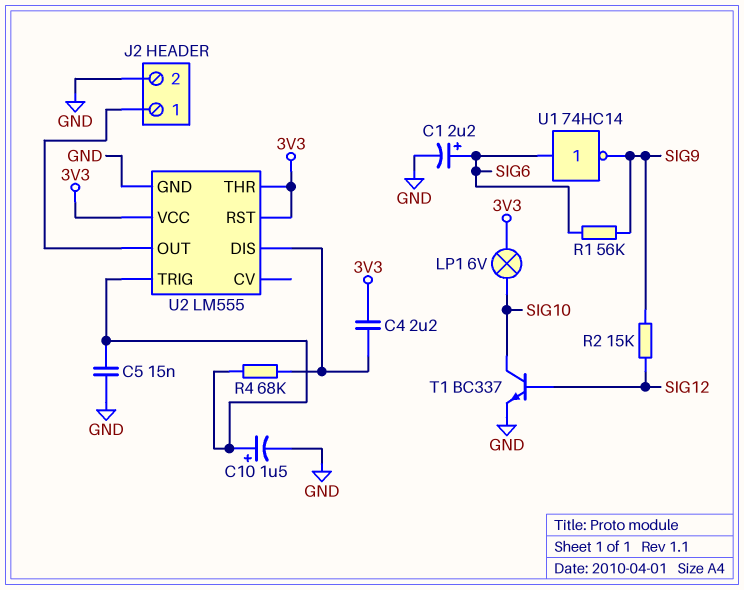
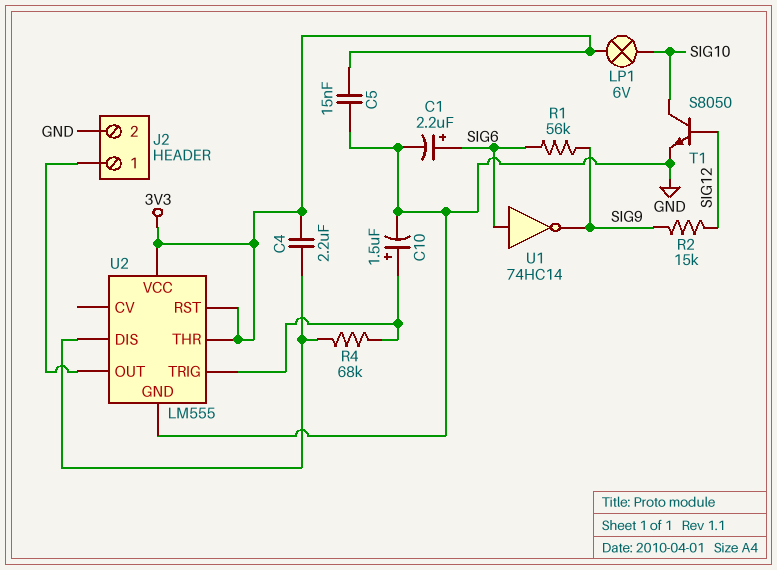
C5: 15nF (GND, U2/TRIG) -> 15nF (3V3, GND)
T1: NPN BC337 (B SIG12, C SIG10, E GND) -> NPN S8050 (B SIG12, C SIG10, E GND)

